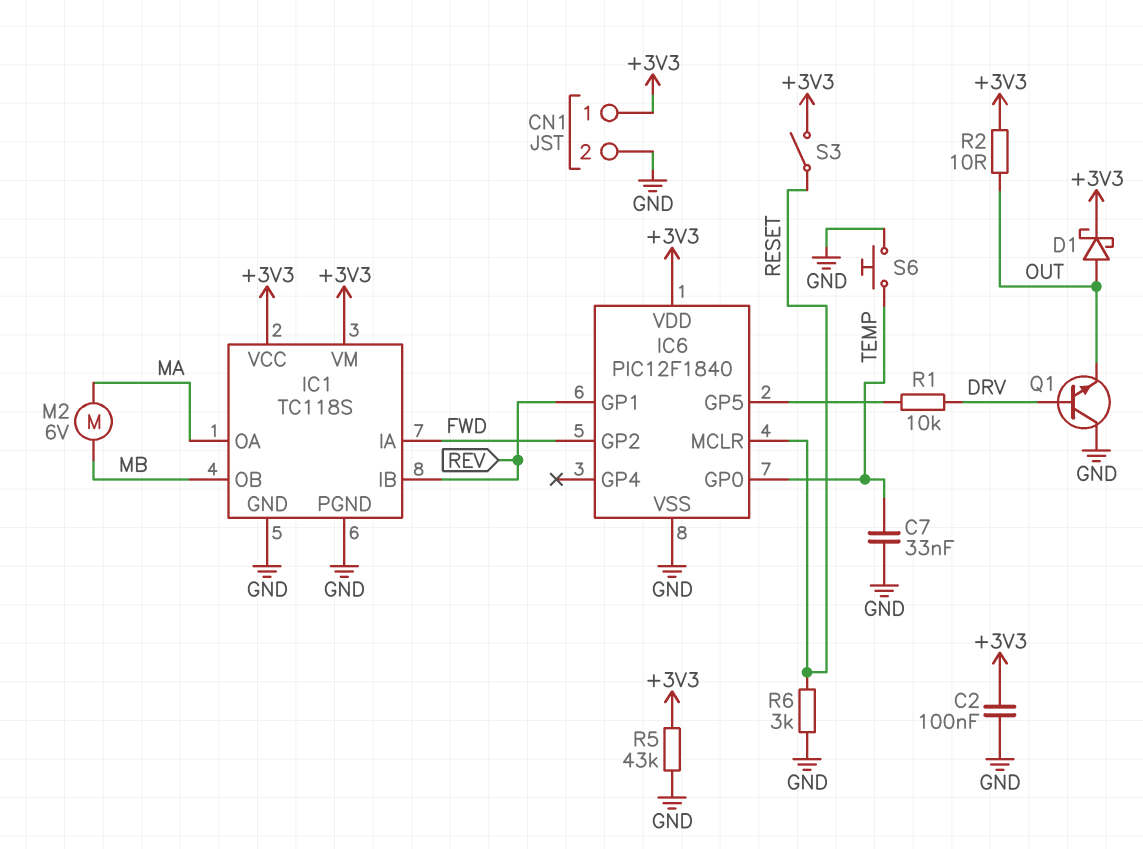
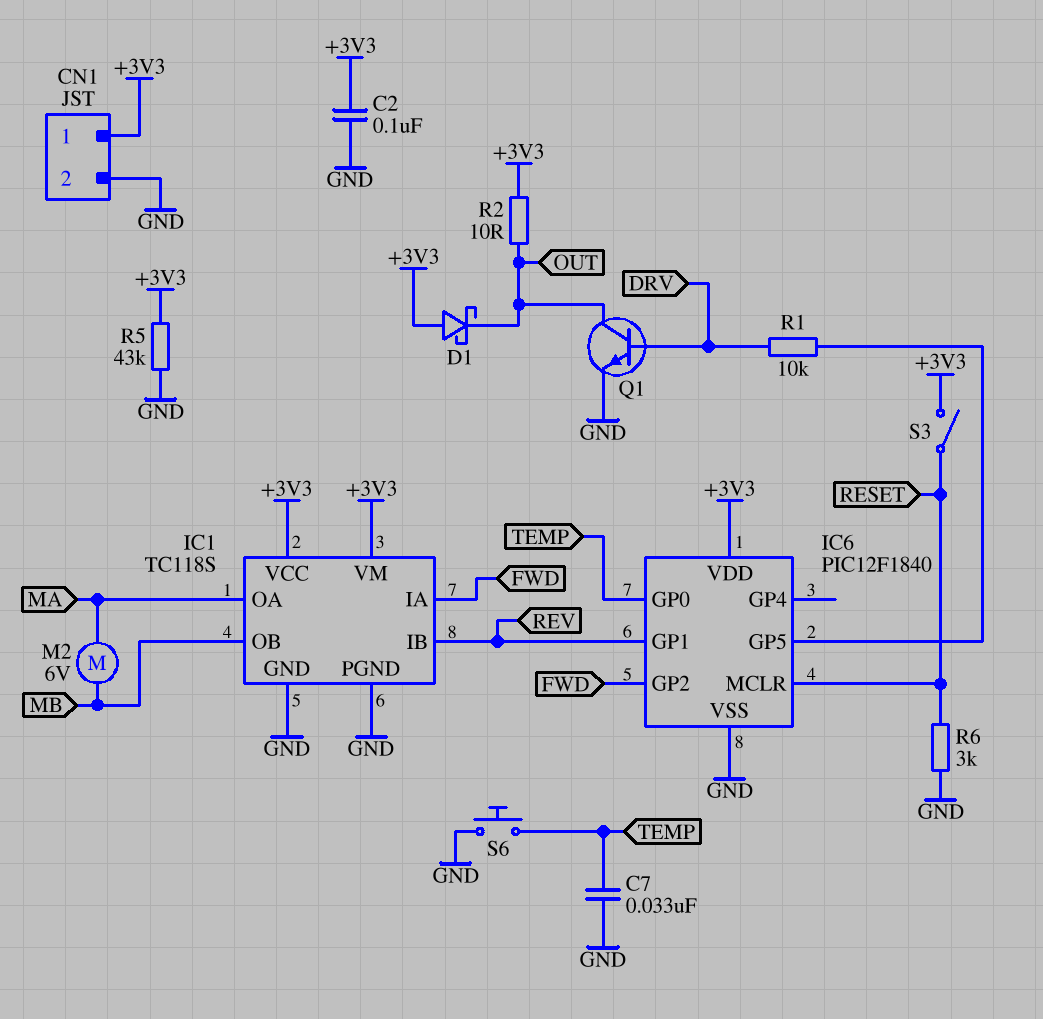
D1: schottky (A OUT, K +3V3) -> schottky (A +3V3, K OUT)
Q1: NPN (B DRV, C GND, E OUT) -> NPN (B DRV, C OUT, E GND)

